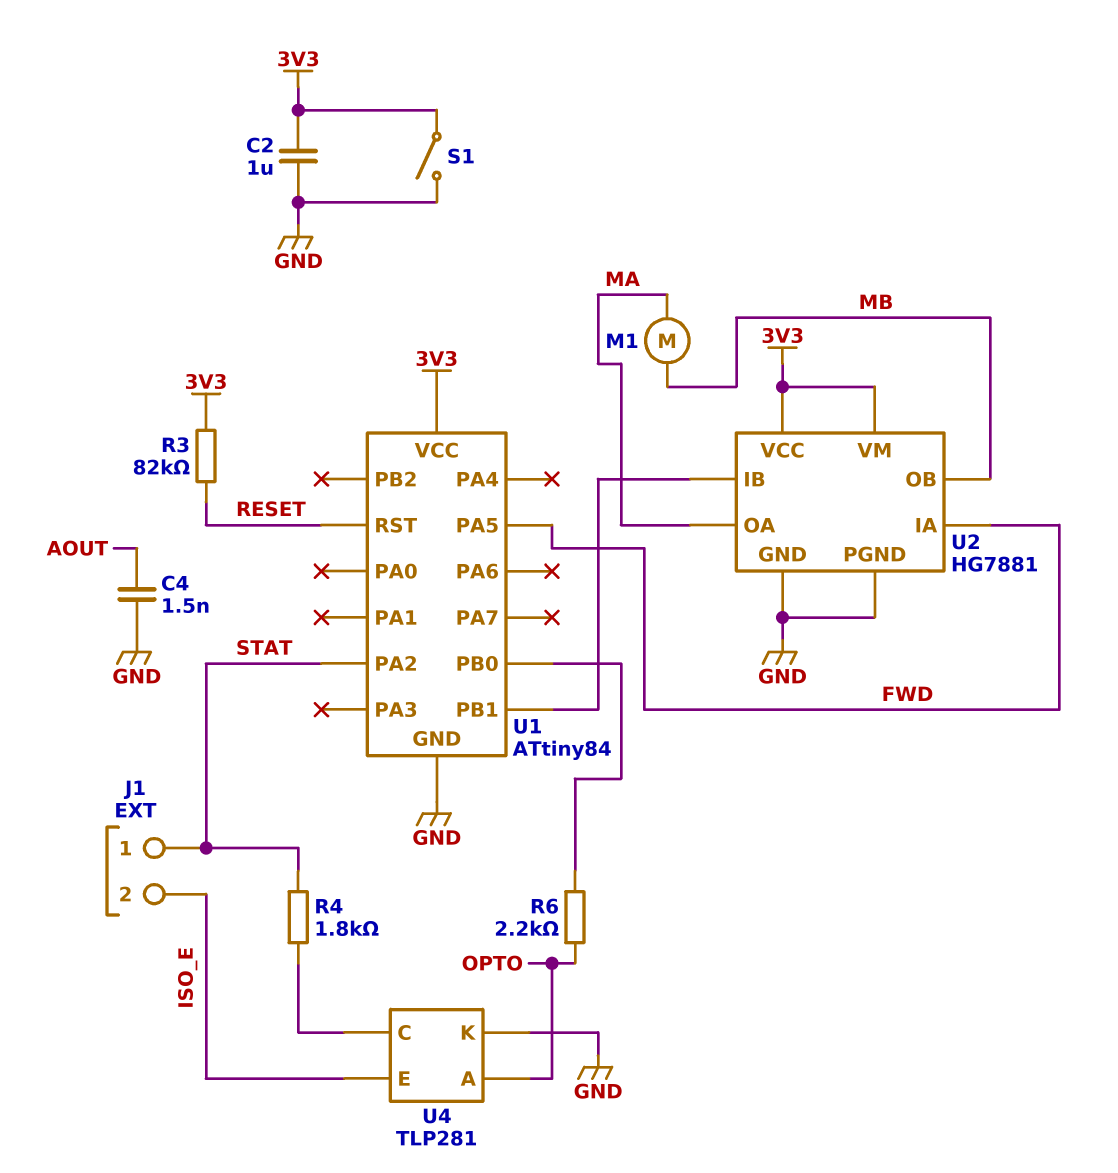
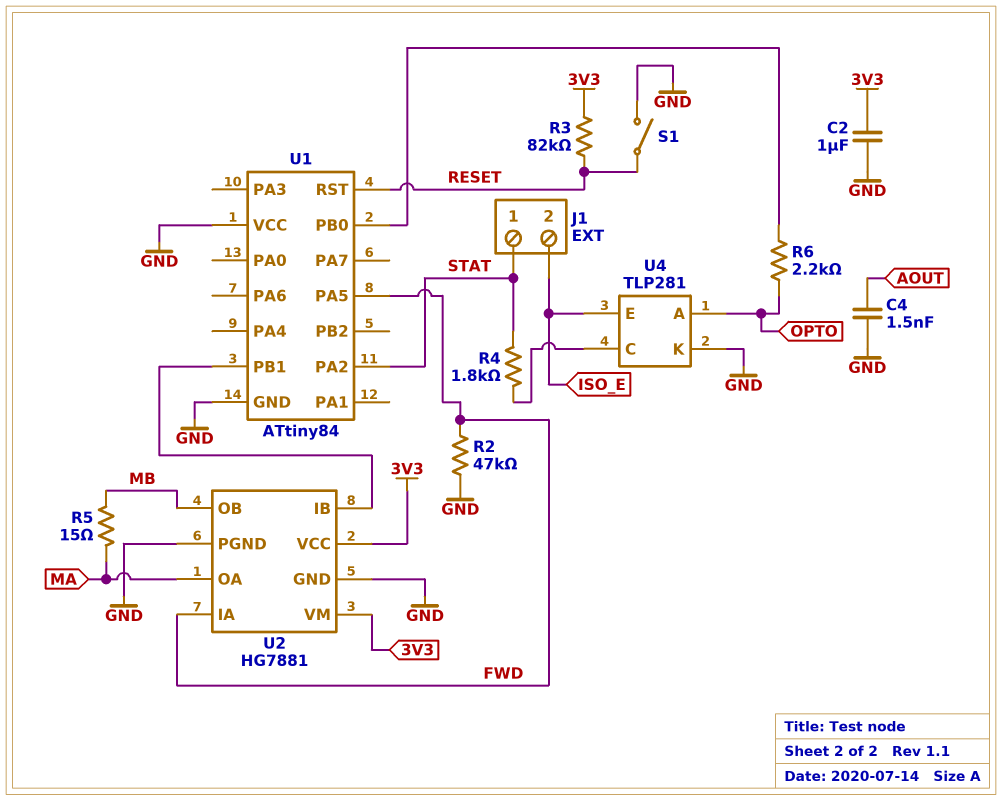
M1: motor (MA, MB) -> none
R2: none -> 47k (FWD, GND)
R5: none -> 15 (MA, MB)
S1: switch (3V3, GND) -> switch (GND, RESET)
U1 pin VCC: 3V3 -> GND

